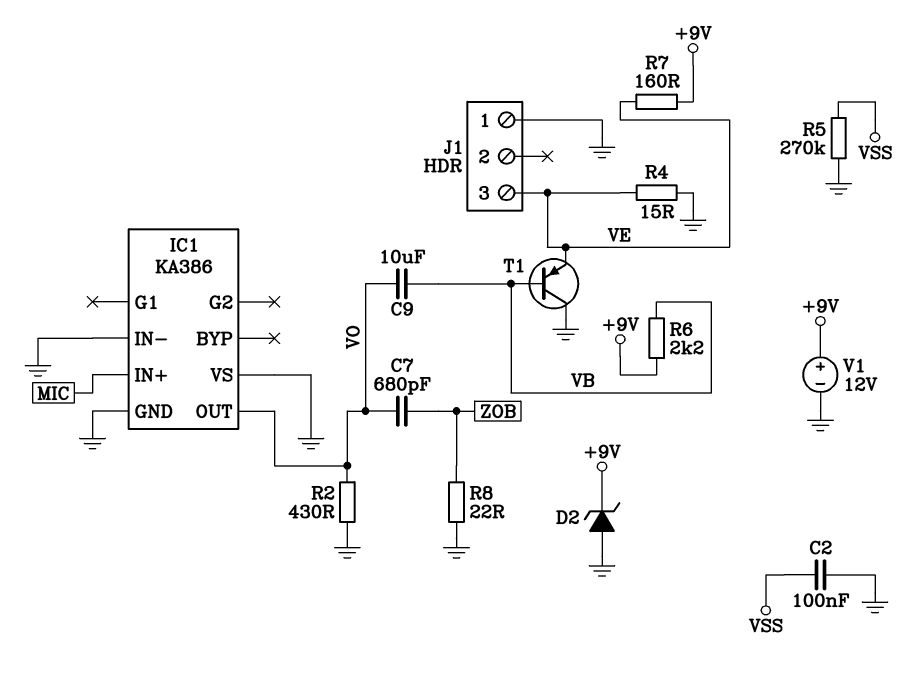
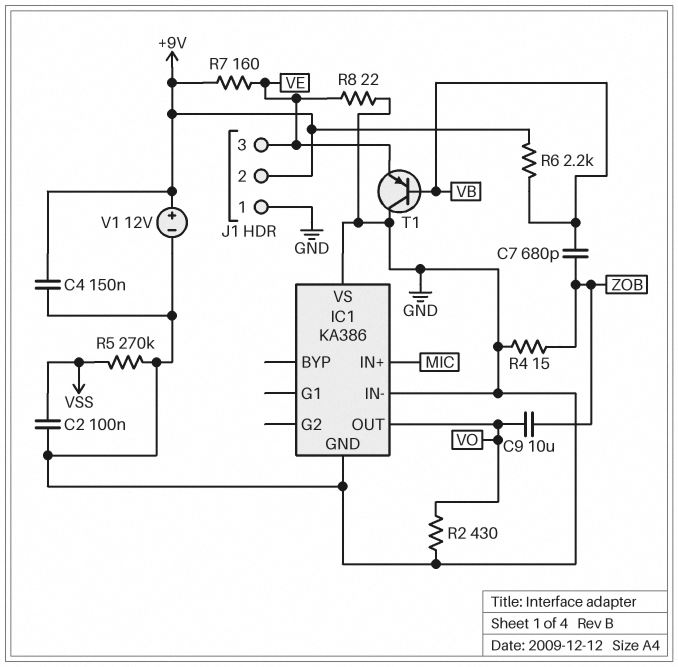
C4: none -> 150nF (+9V, GND)
C7: 680pF (VO, ZOB) -> 680pF (VB, ZOB)
C9: 10uF (VB, VO) -> 10uF (VO, ZOB)
D2: zener (A GND, K +9V) -> none
J1 pin 2: none -> +9V
R4: 15 (GND, VE) -> 15 (GND, ZOB)
R8: 22 (GND, ZOB) -> 22 (GND, VE)

